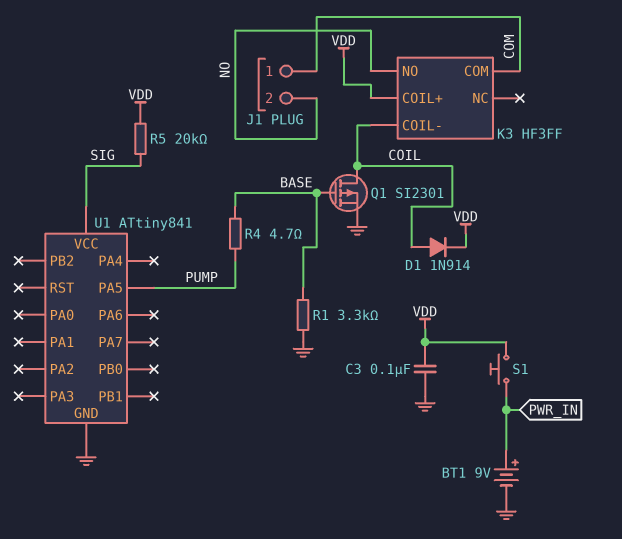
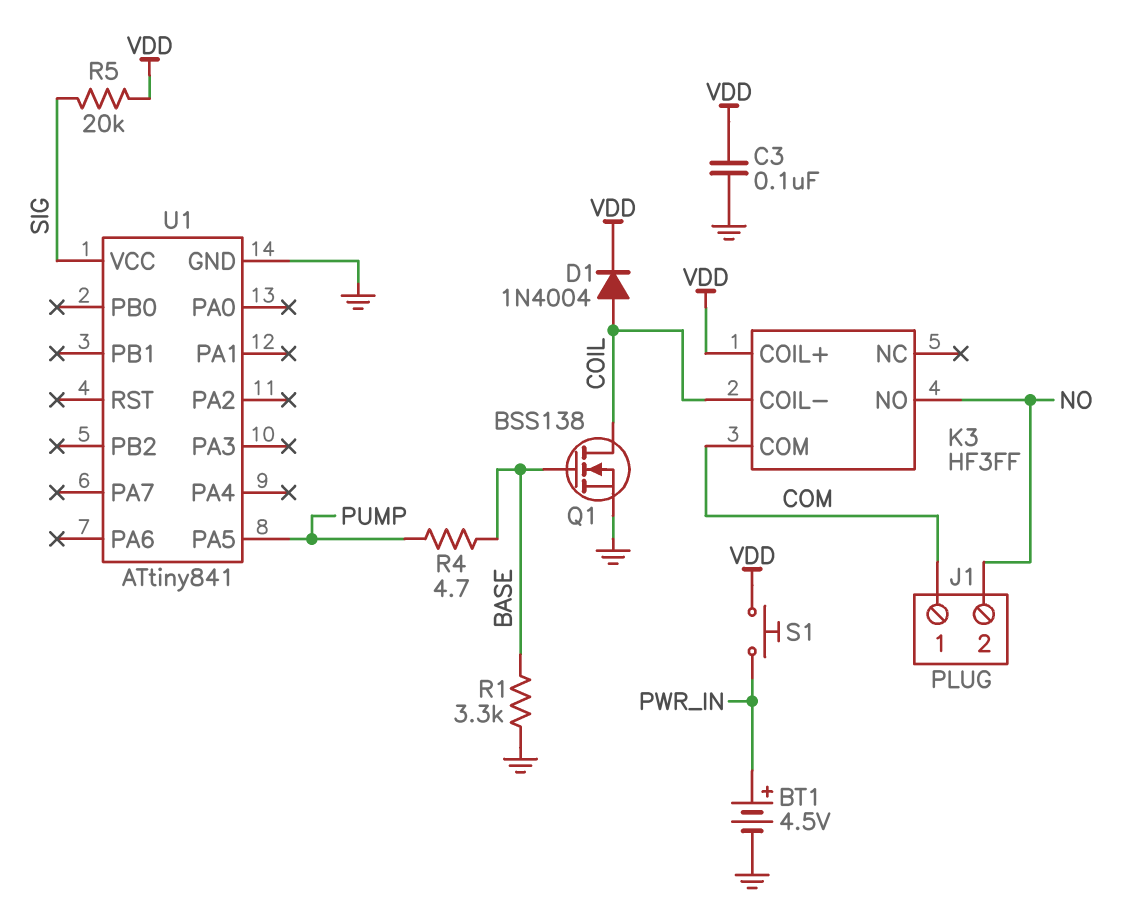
BT1: 9V (plus PWR_IN, minus GND) -> 4.5V (plus PWR_IN, minus GND)
D1: diode 1N914 (A COIL, K VDD) -> diode 1N4004 (A COIL, K VDD)
Q1: PMOS SI2301 (G BASE, D COIL, S GND) -> NMOS BSS138 (G BASE, D COIL, S GND)

